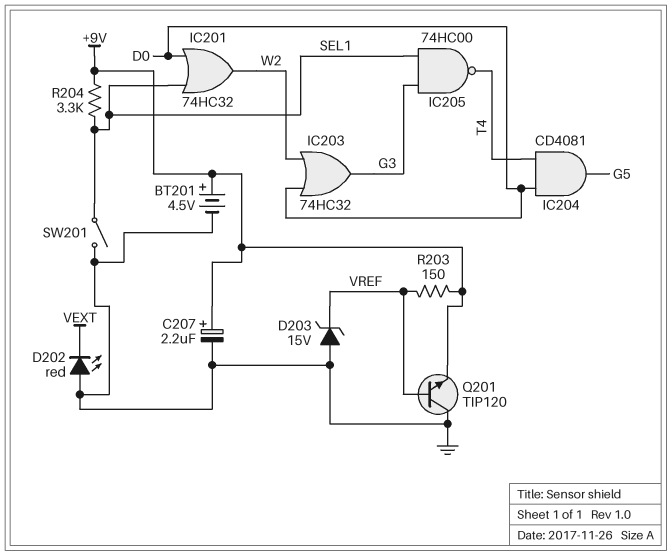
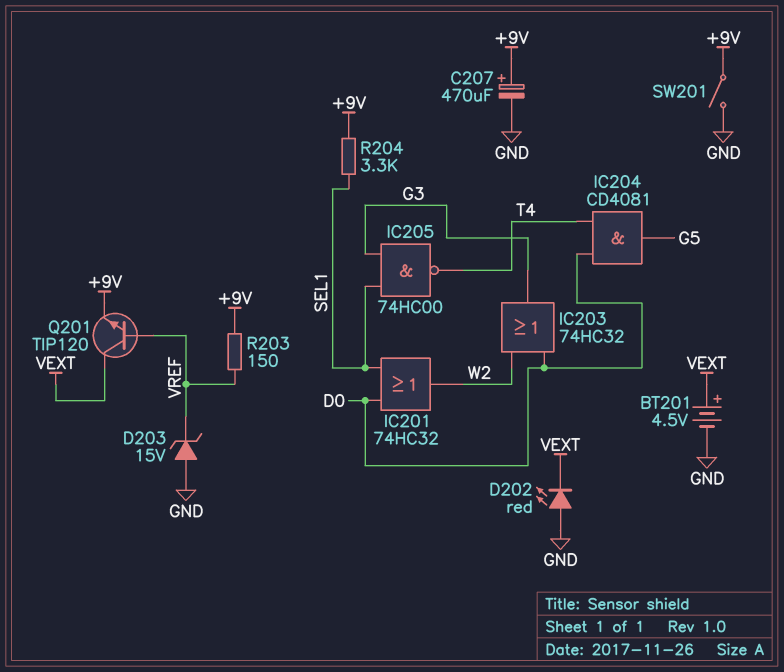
BT201: 4.5V (plus +9V, minus GND) -> 4.5V (plus VEXT, minus GND)
C207: 2.2uF (plus +9V, minus GND) -> 470uF (plus +9V, minus GND)
Q201: NPN TIP120 (B VREF, C GND, E +9V) -> NPN TIP120 (B VREF, C VEXT, E +9V)
SW201: switch (GND, SEL1) -> switch (+9V, GND)

